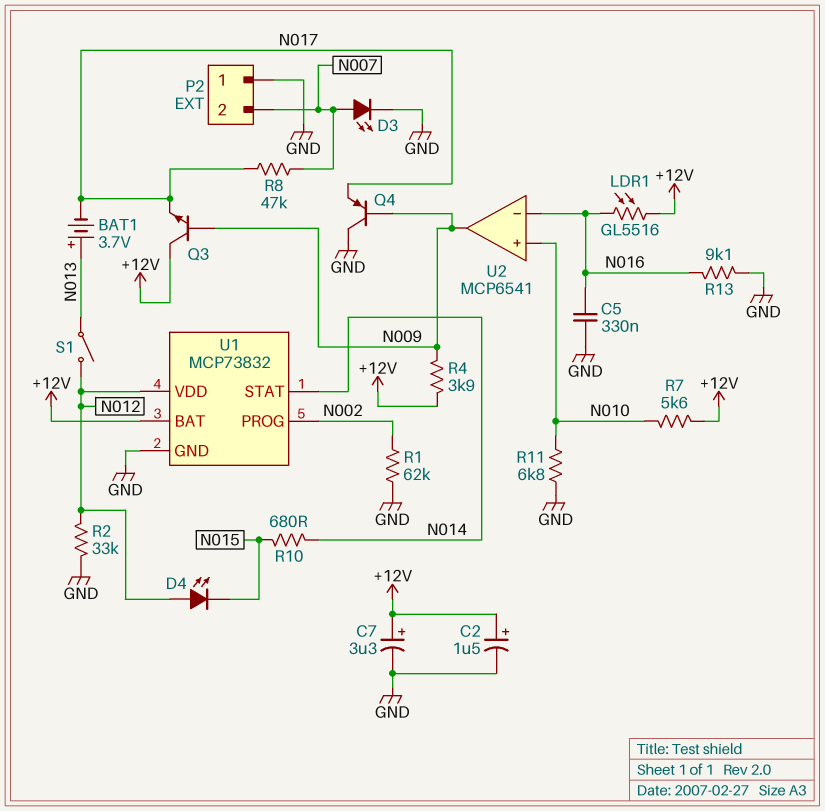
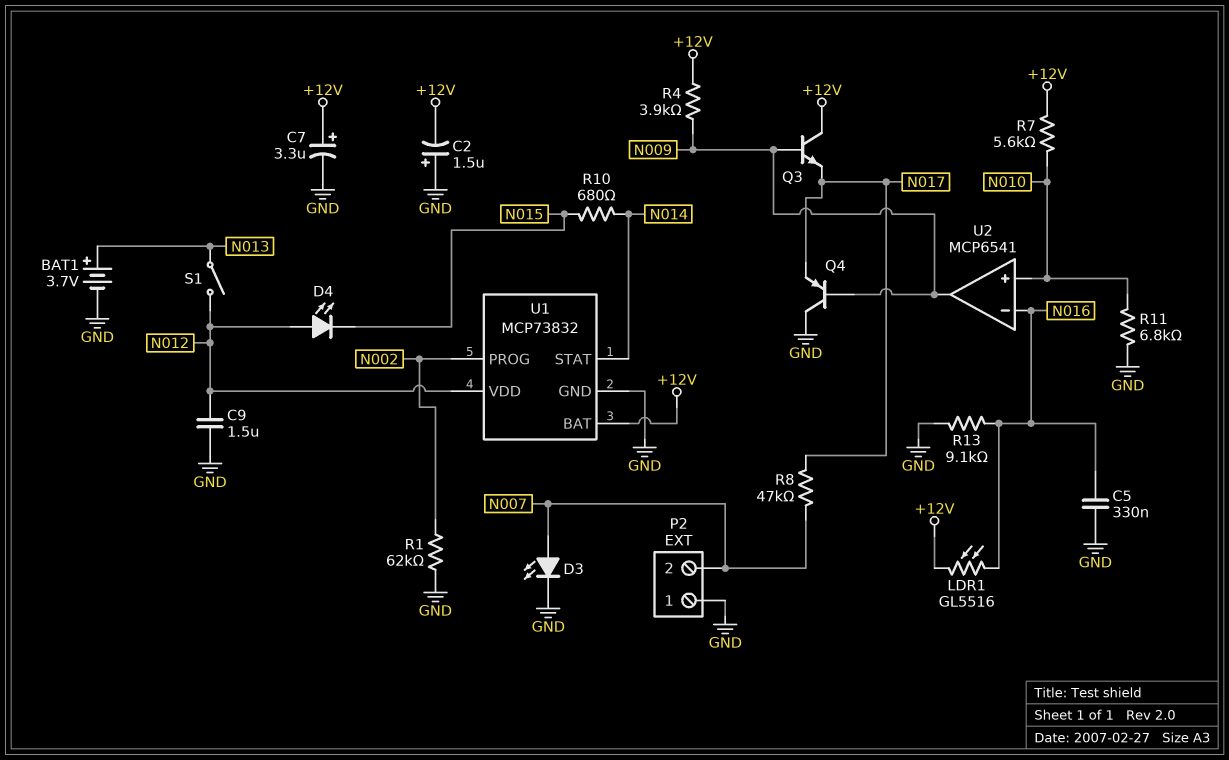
BAT1: 3.7V (plus N013, minus N017) -> 3.7V (plus N013, minus GND)
C2: 1.5uF (plus +12V, minus GND) -> 1.5uF (plus GND, minus +12V)
C9: none -> 1.5uF (GND, N012)
R2: 33k (GND, N012) -> none

